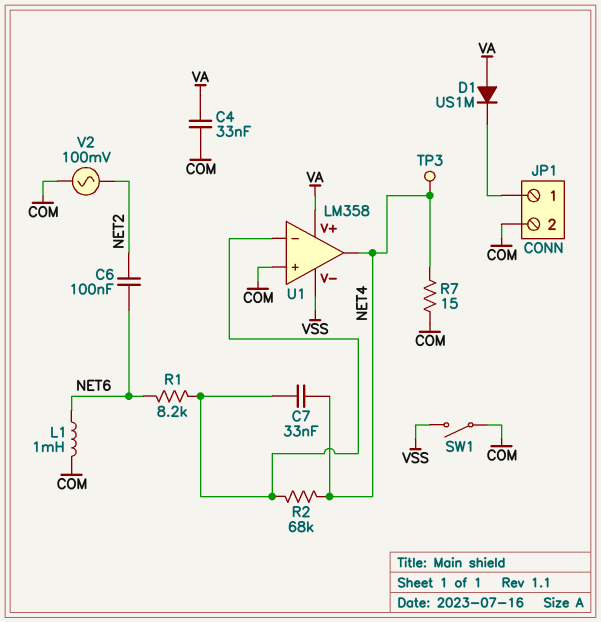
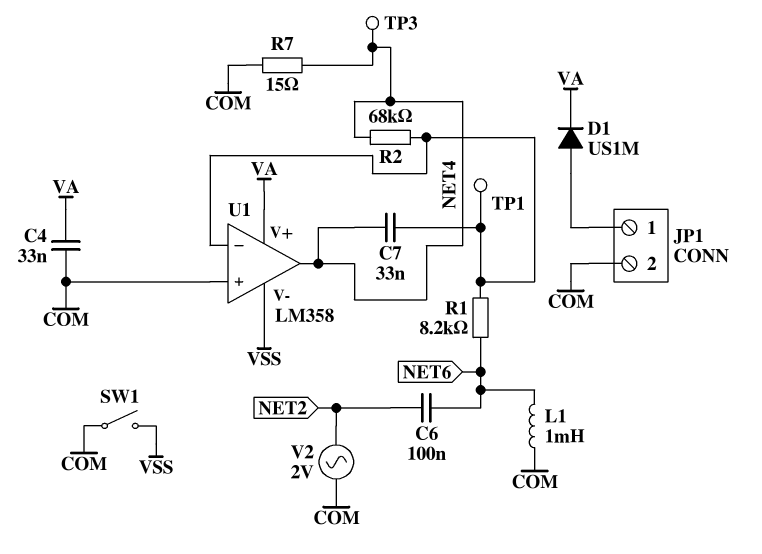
D1: diode US1M (A VA, K JP1/1) -> diode US1M (A JP1/1, K VA)
TP1: none -> test point (U1/in-)
V2: AC 100mV (COM, NET2) -> AC 2V (COM, NET2)

